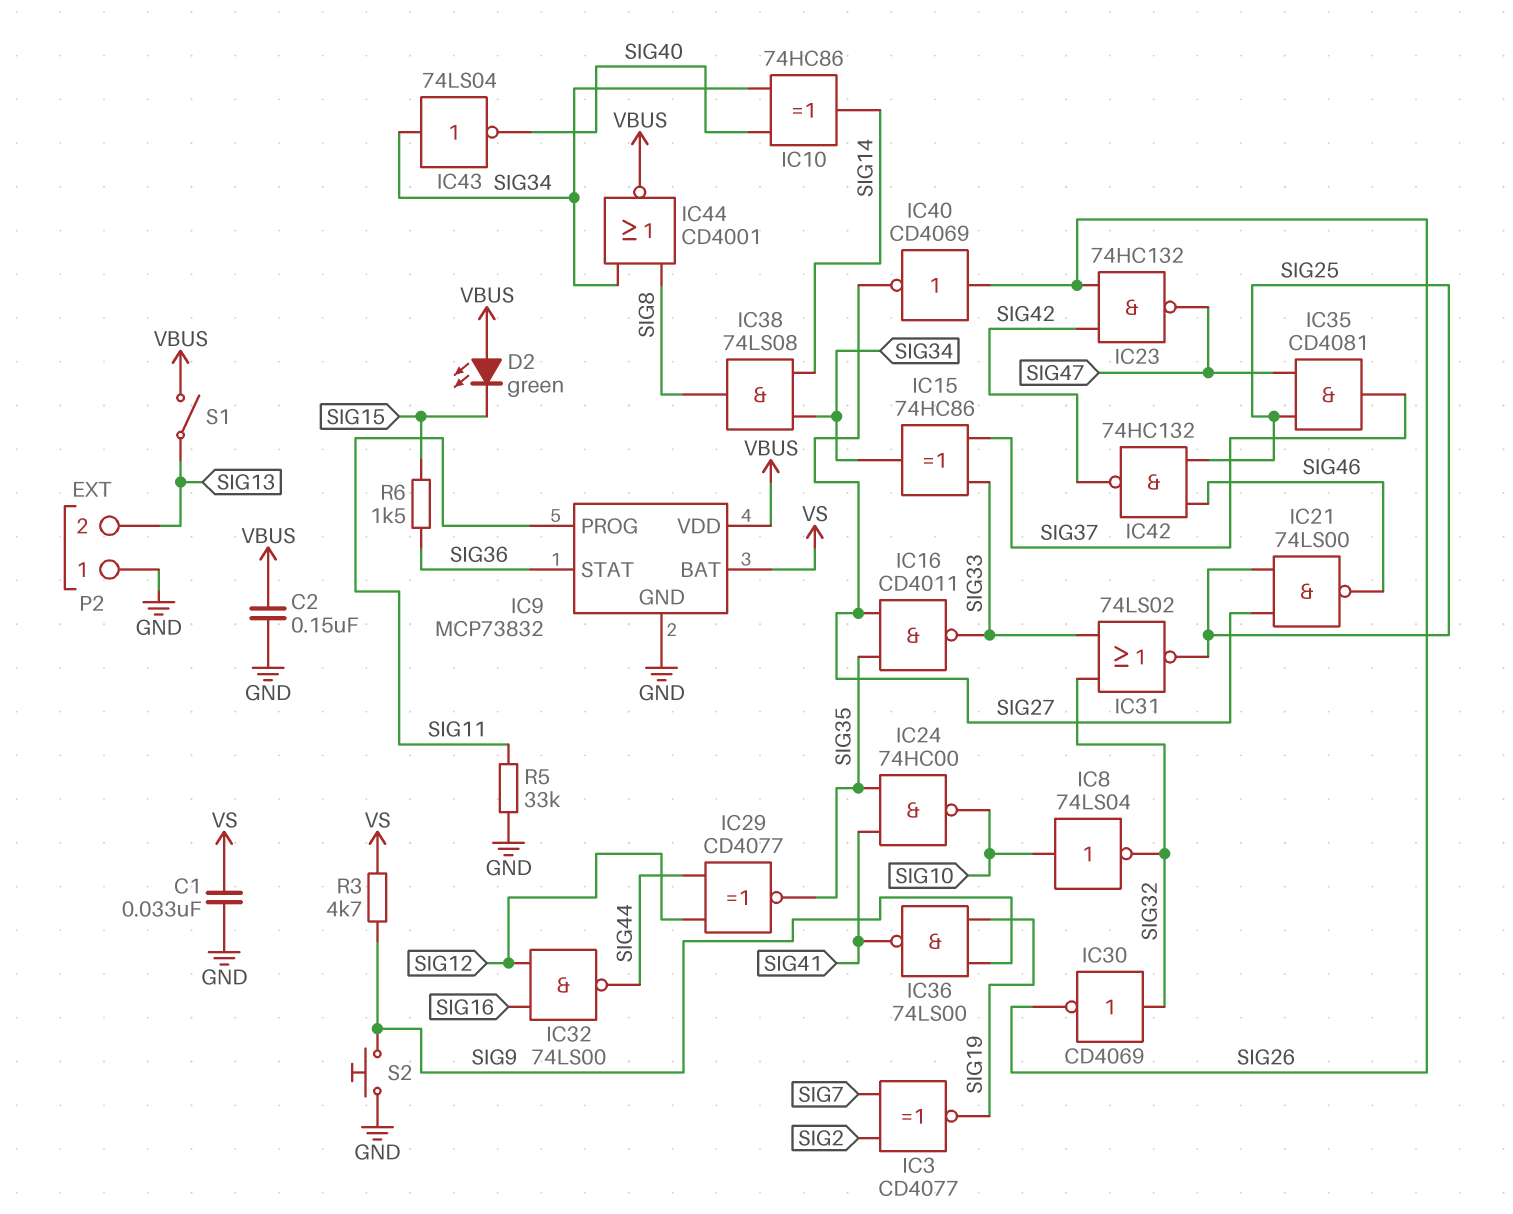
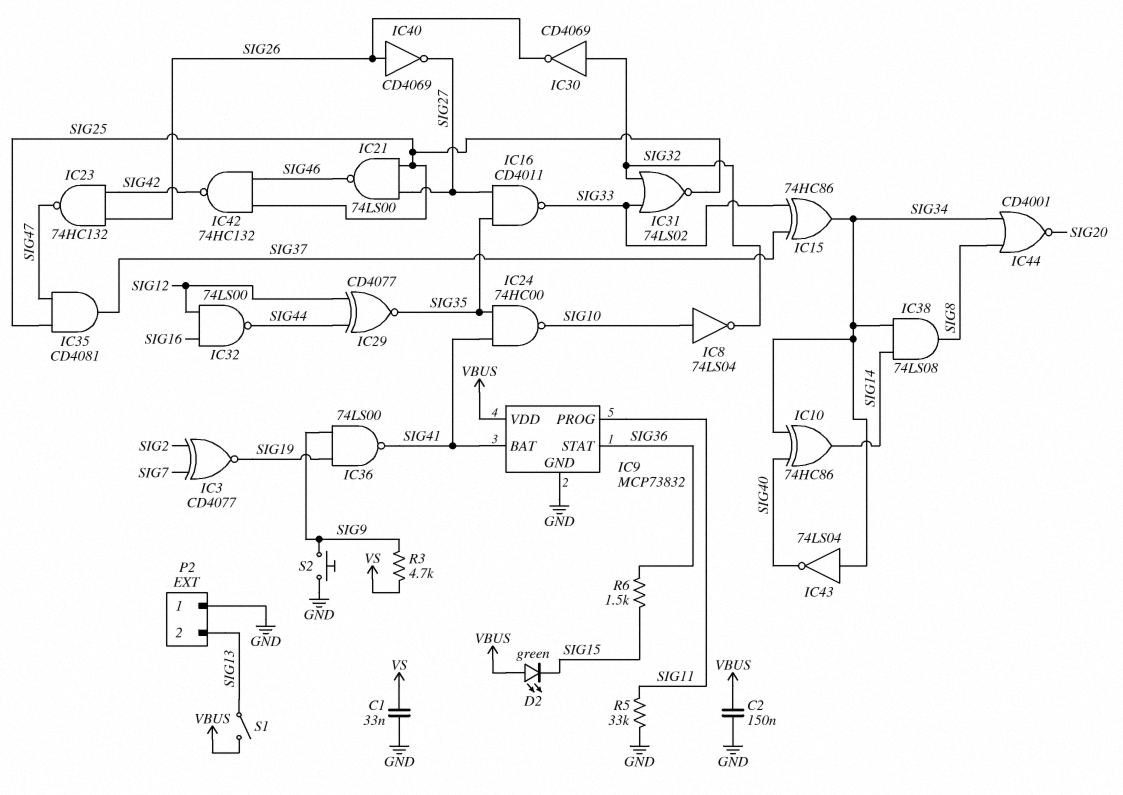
IC9 pin BAT: VS -> SIG41
IC44: NOR CD4001 (in SIG8, in SIG34, out VBUS) -> NOR CD4001 (in SIG8, in SIG34, out SIG20)

